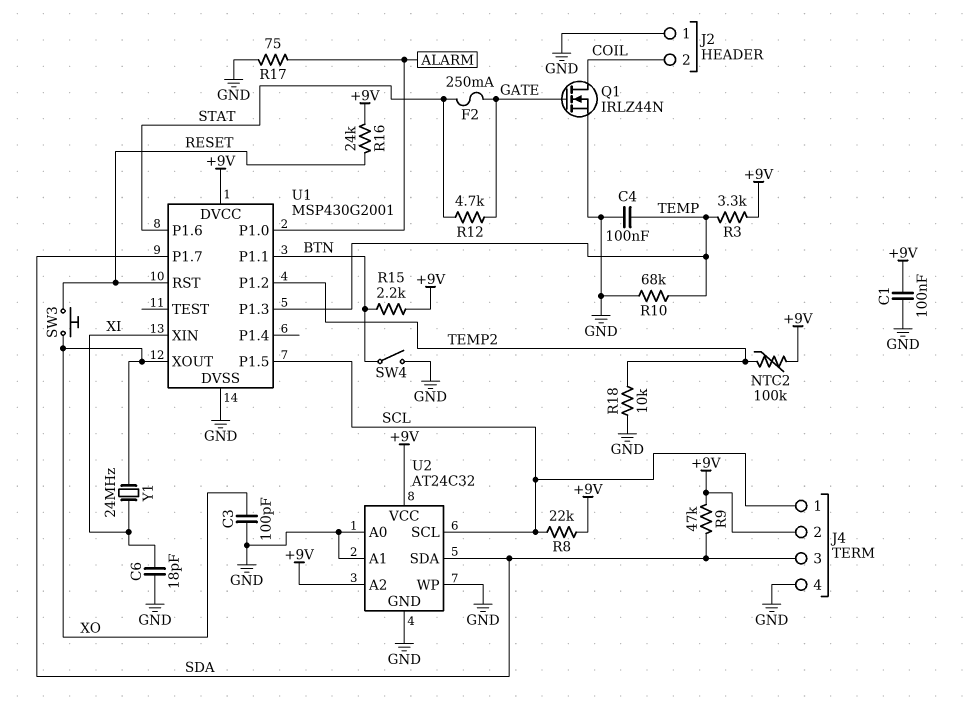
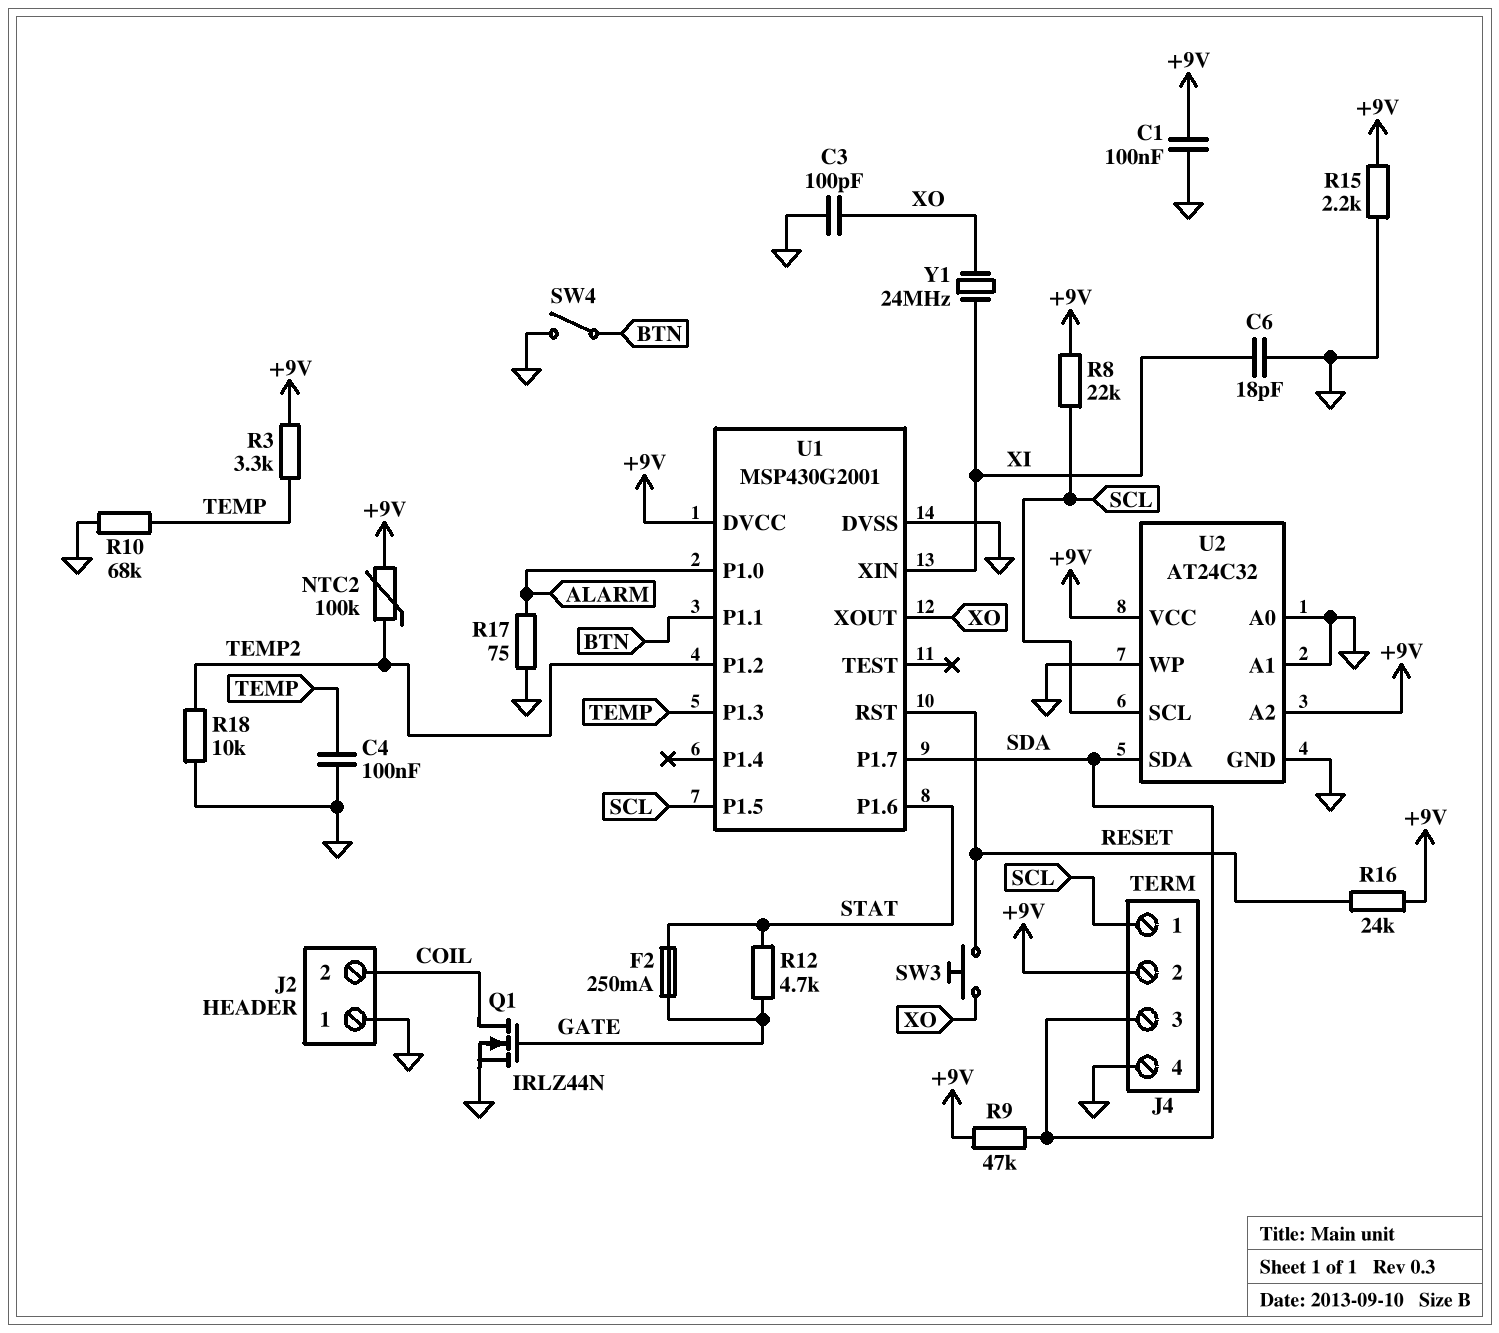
R15: 2.2k (+9V, BTN) -> 2.2k (+9V, GND)

